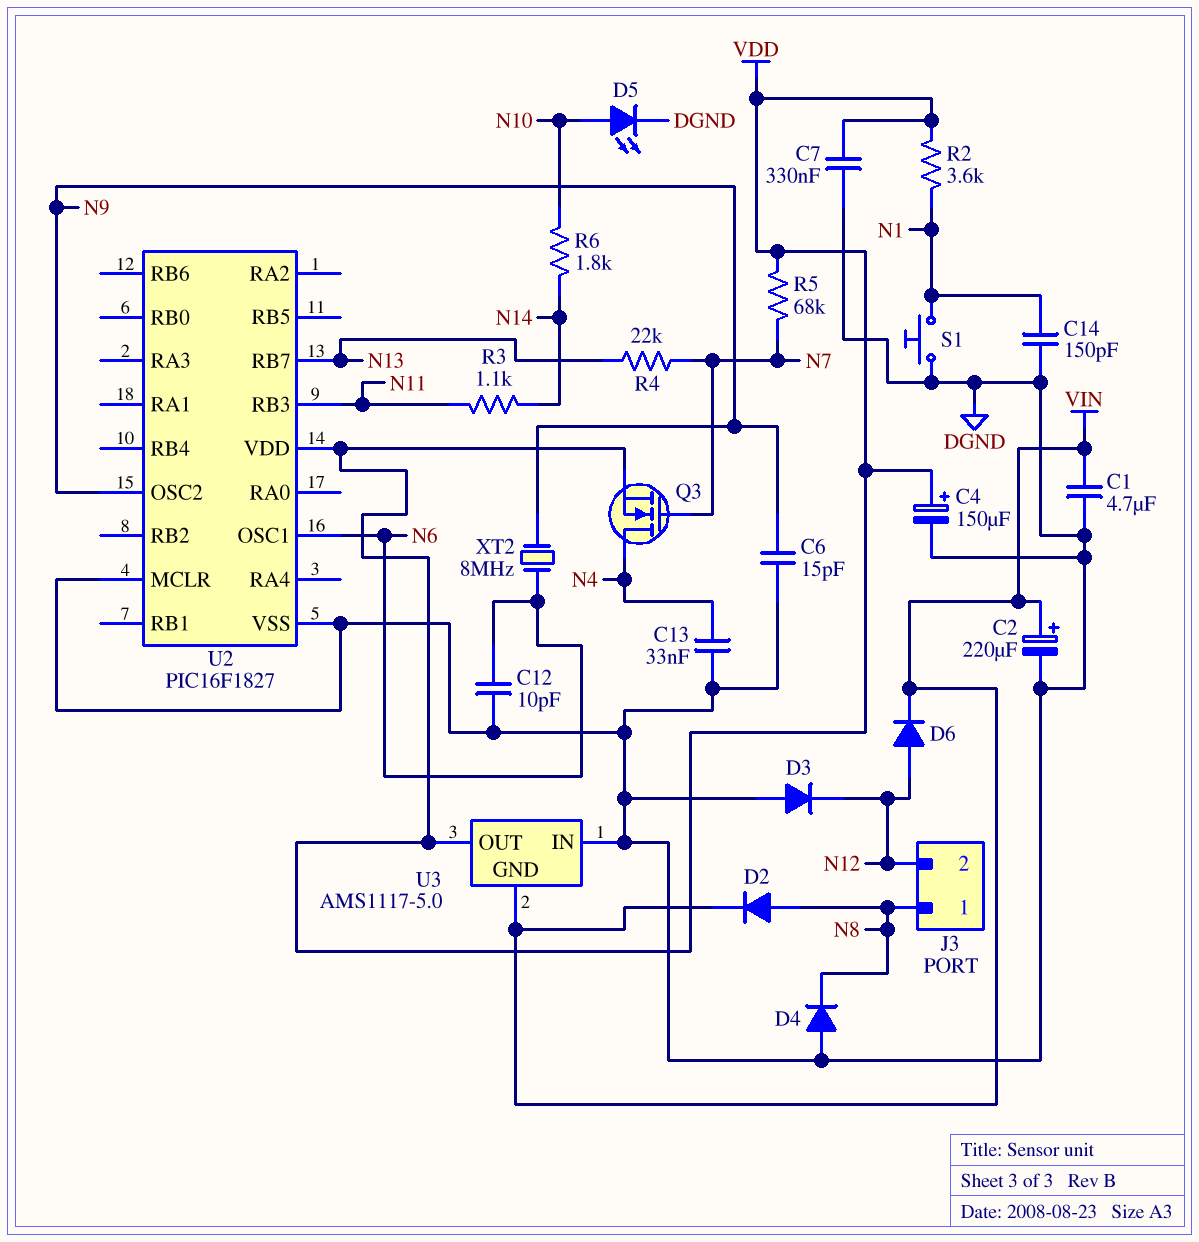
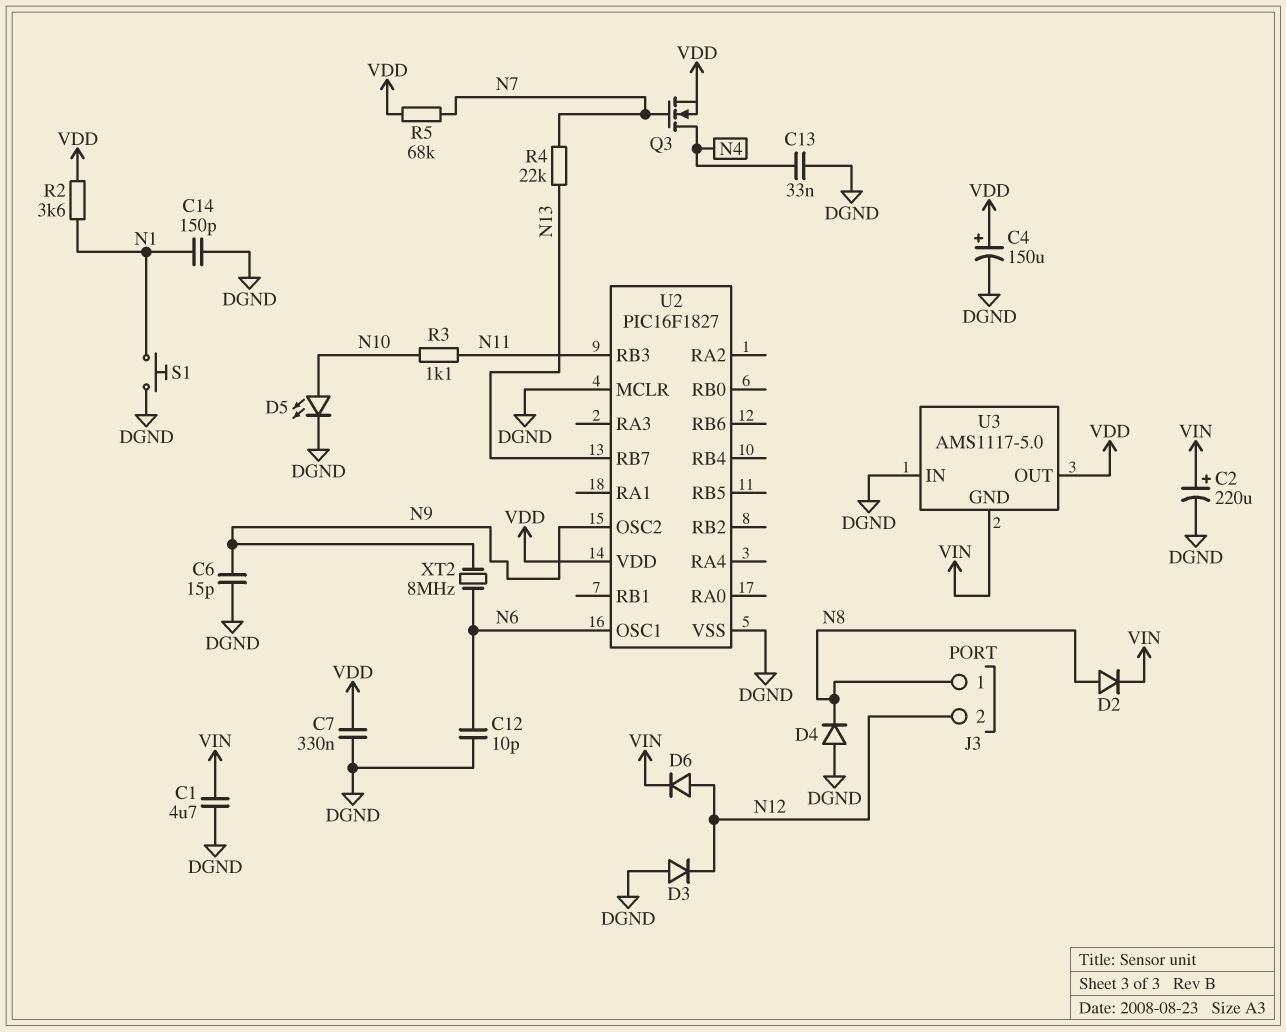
R3: 1.1k (N11, N14) -> 1.1k (N10, N11)
R6: 1.8k (N10, N14) -> none

